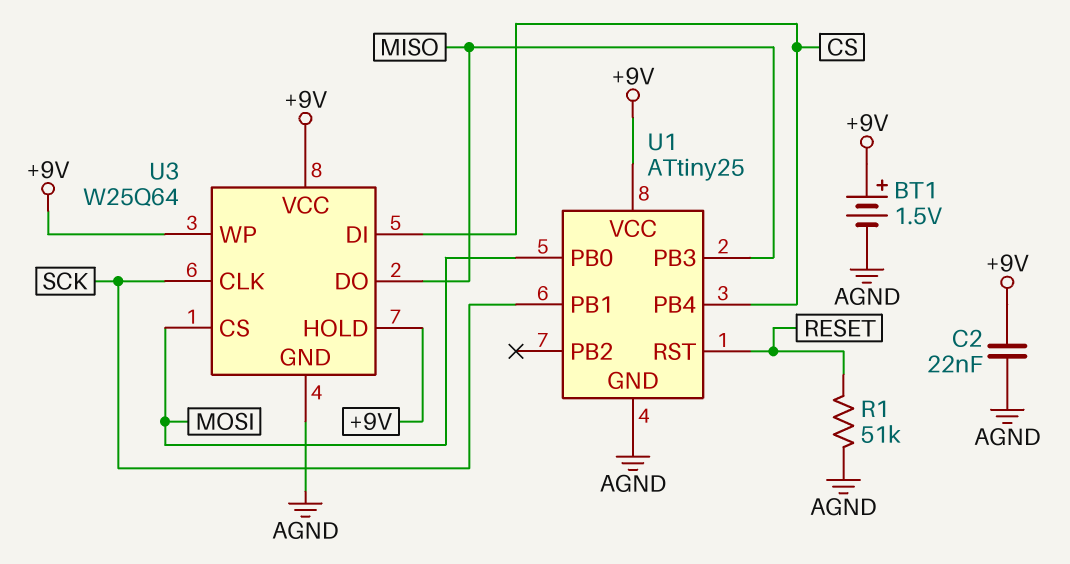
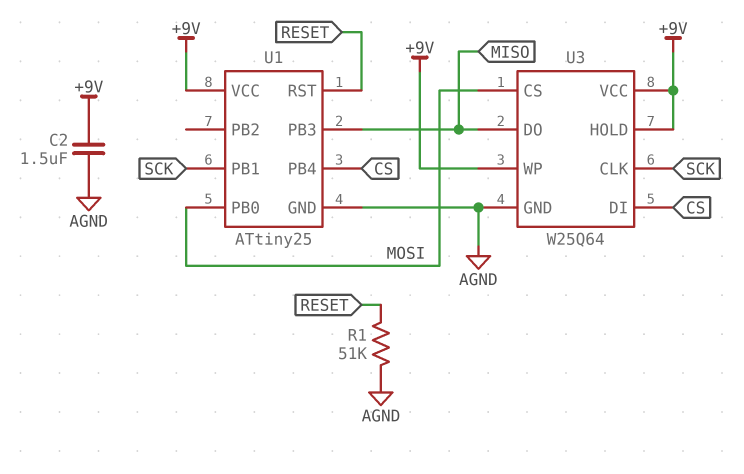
BT1: 1.5V (plus +9V, minus AGND) -> none
C2: 22nF (+9V, AGND) -> 1.5uF (+9V, AGND)

